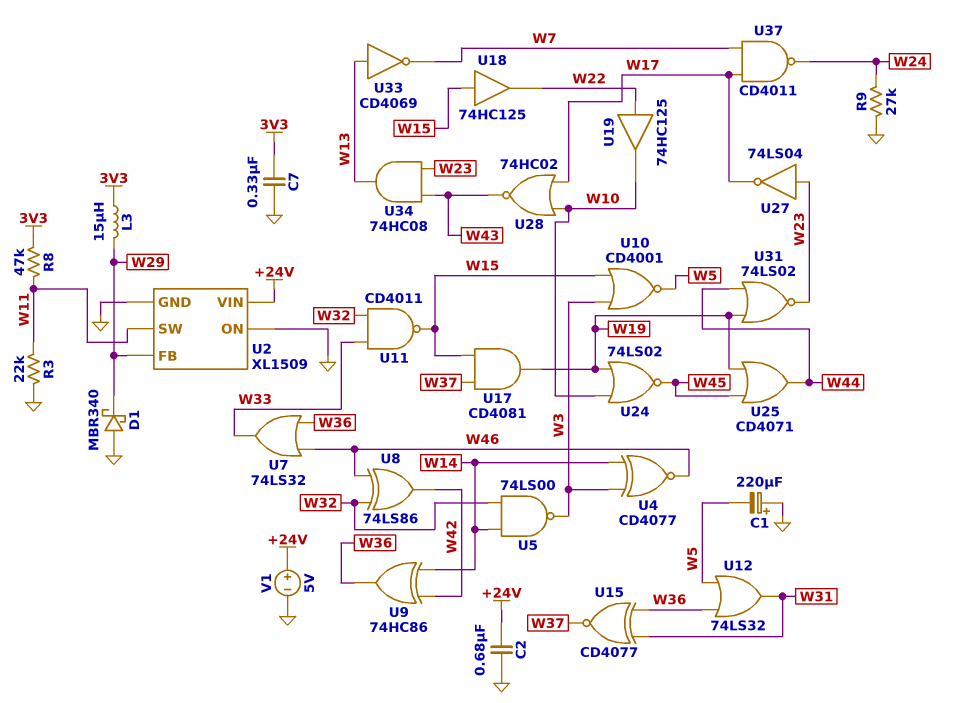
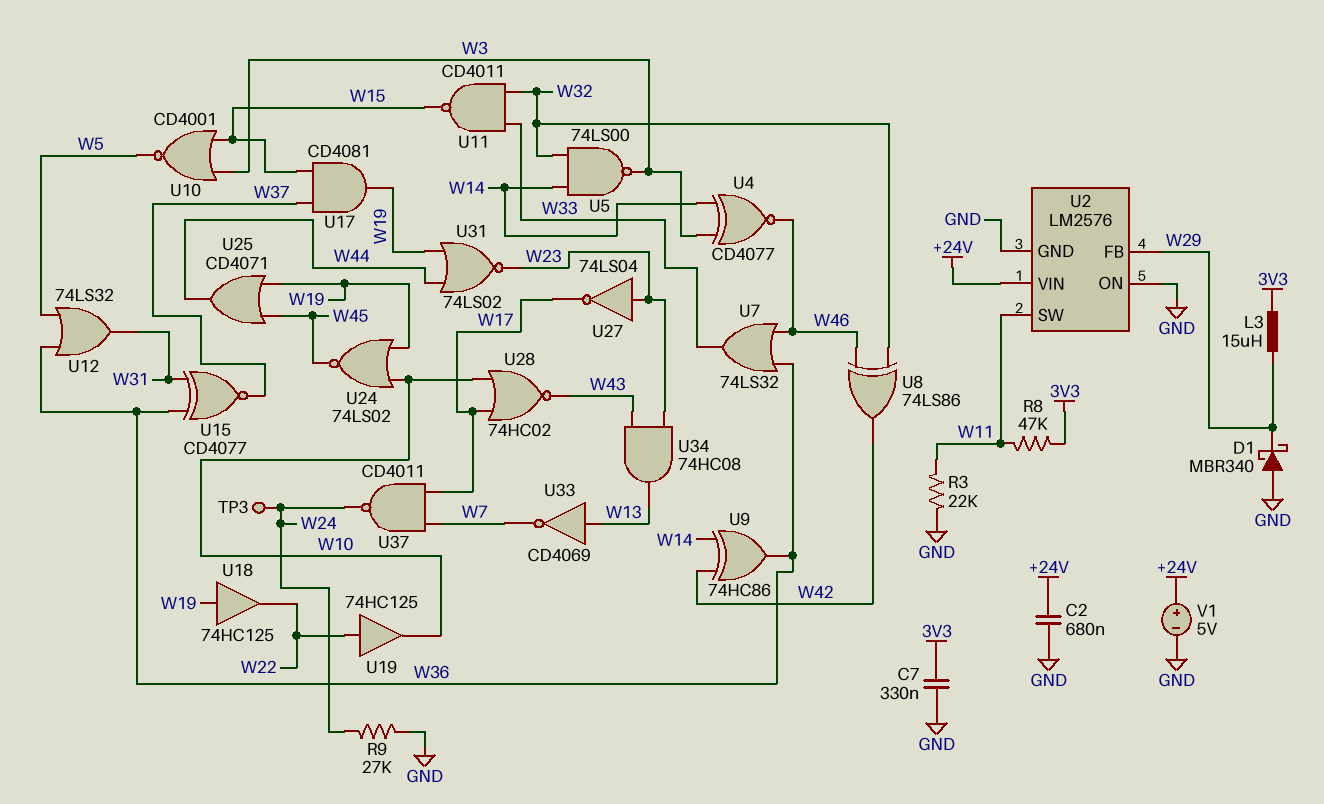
C1: 220uF (plus GND, minus W5) -> none
TP3: none -> test point (W24)
U2: XL1509 -> LM2576
U18: buffer 74HC125 (in W15, out W22) -> buffer 74HC125 (in W19, out W22)

